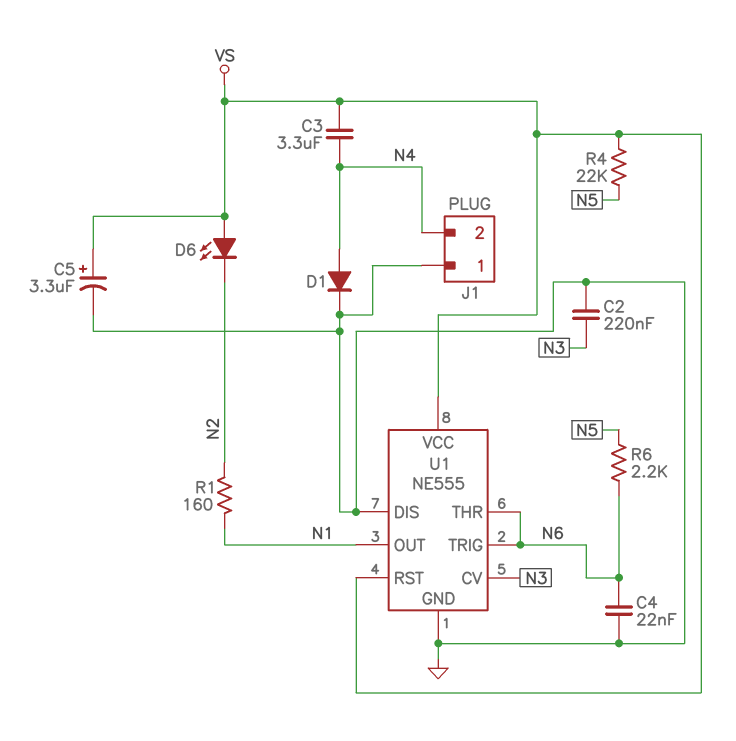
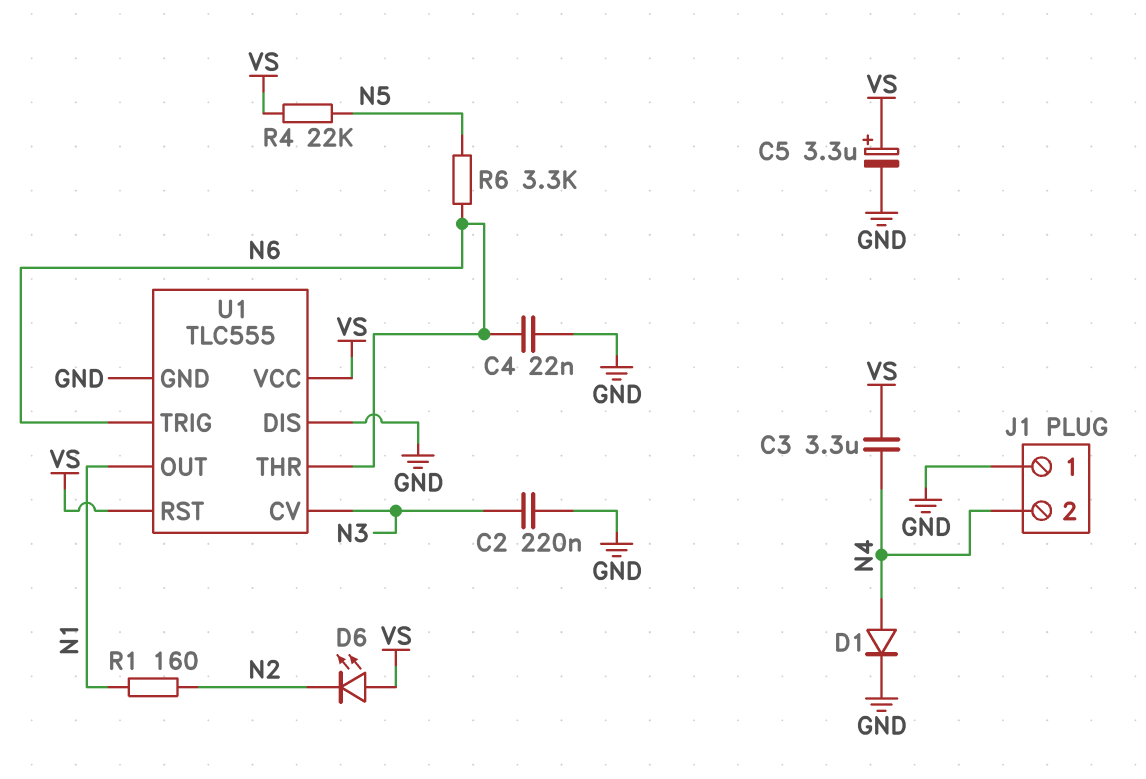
R6: 2.2k (N5, N6) -> 3.3k (N5, N6)
U1: NE555 -> TLC555

